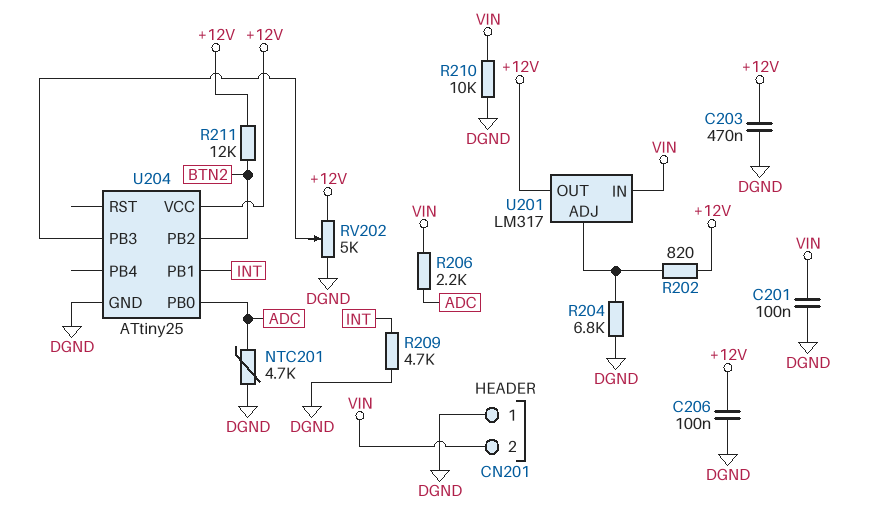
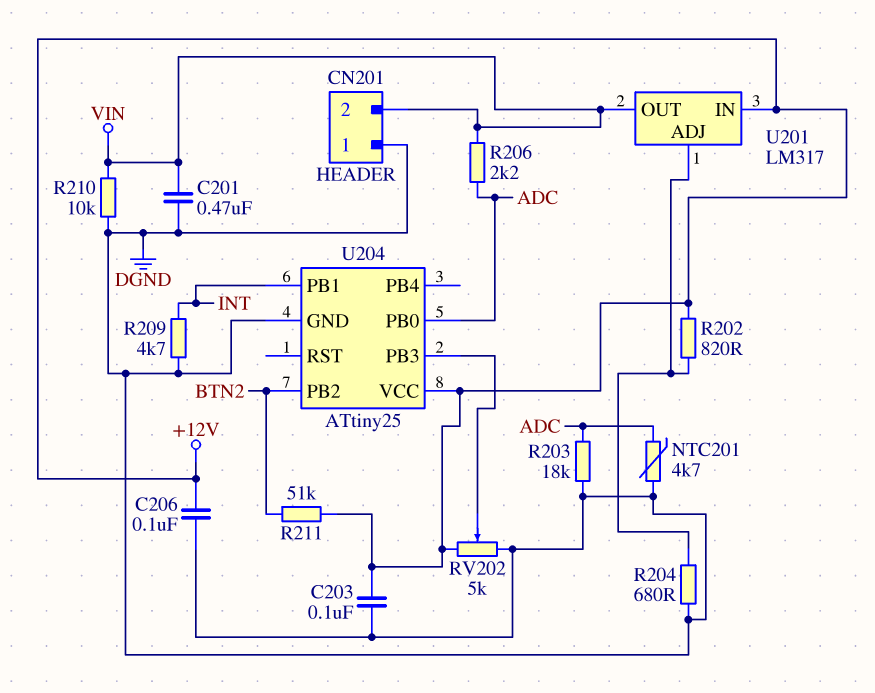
C201: 100nF (DGND, VIN) -> 470nF (DGND, VIN)
C203: 470nF (+12V, DGND) -> 100nF (+12V, DGND)
R203: none -> 18k (ADC, DGND)
R204: 6.8k (DGND, U201/ADJ) -> 680 (DGND, U201/ADJ)
R211: 12k (+12V, BTN2) -> 51k (+12V, BTN2)
U201 pin IN: VIN -> +12V
U201 pin OUT: +12V -> VIN

